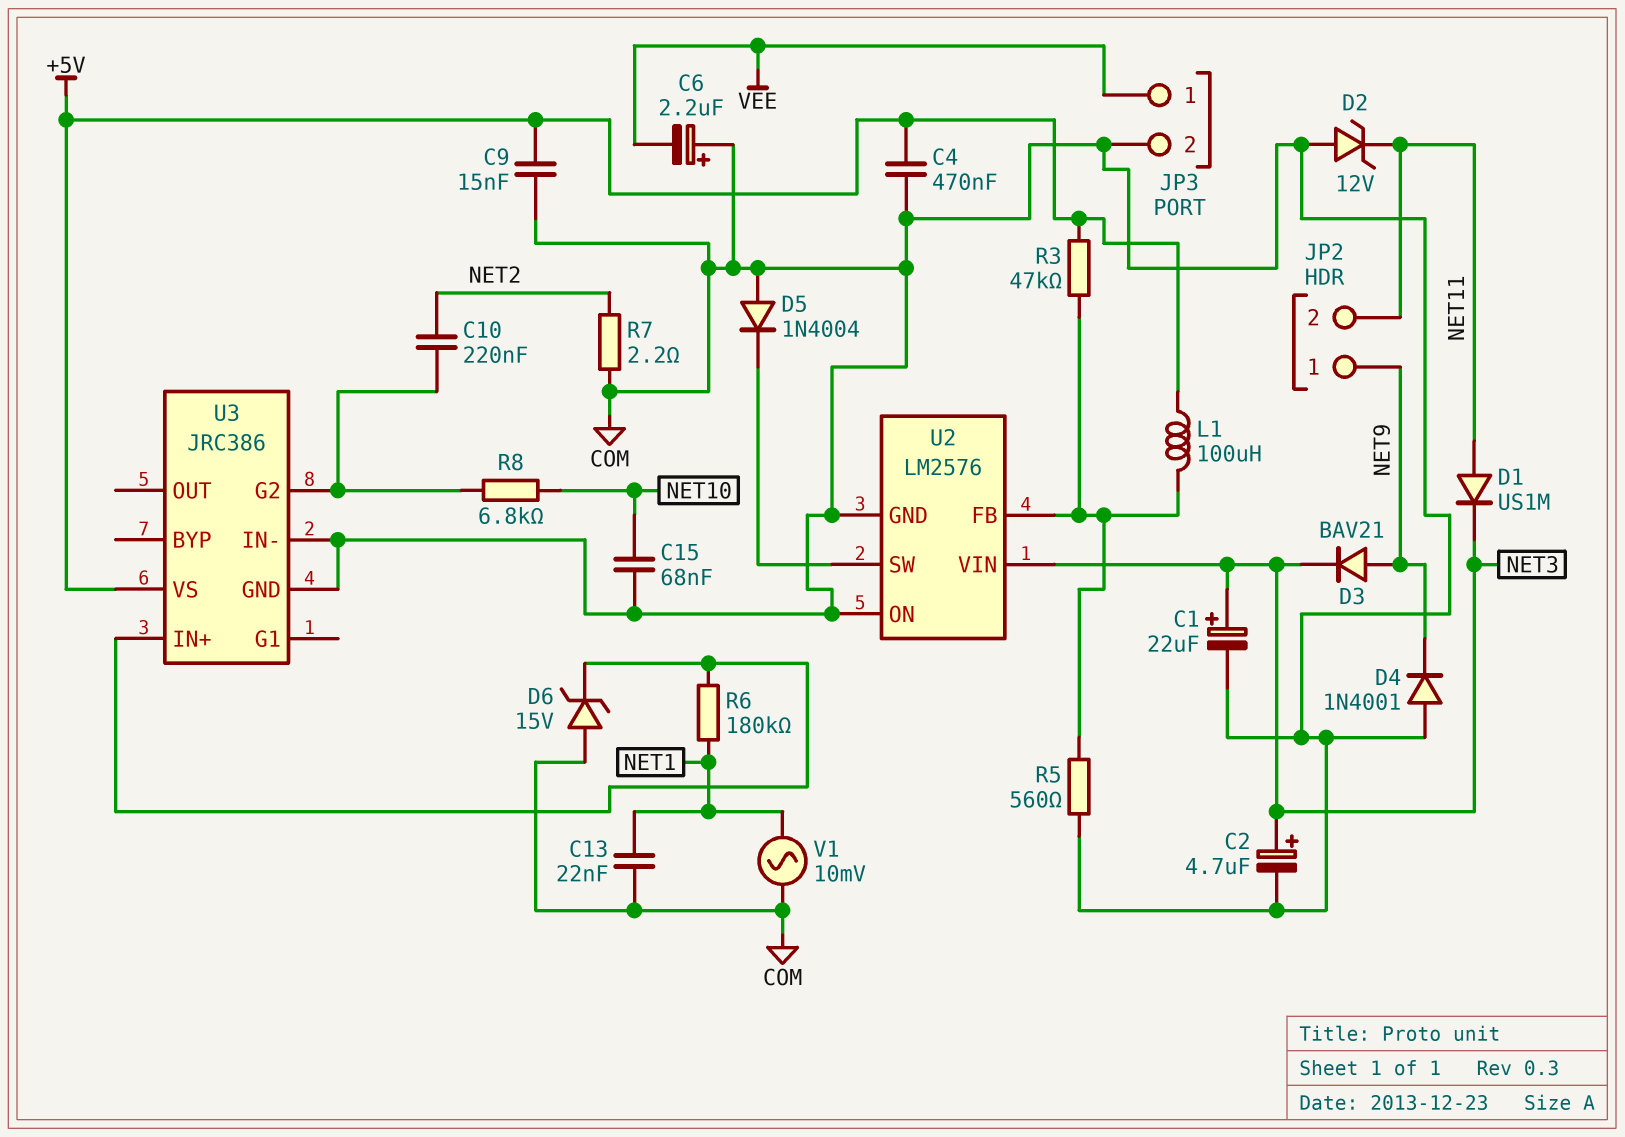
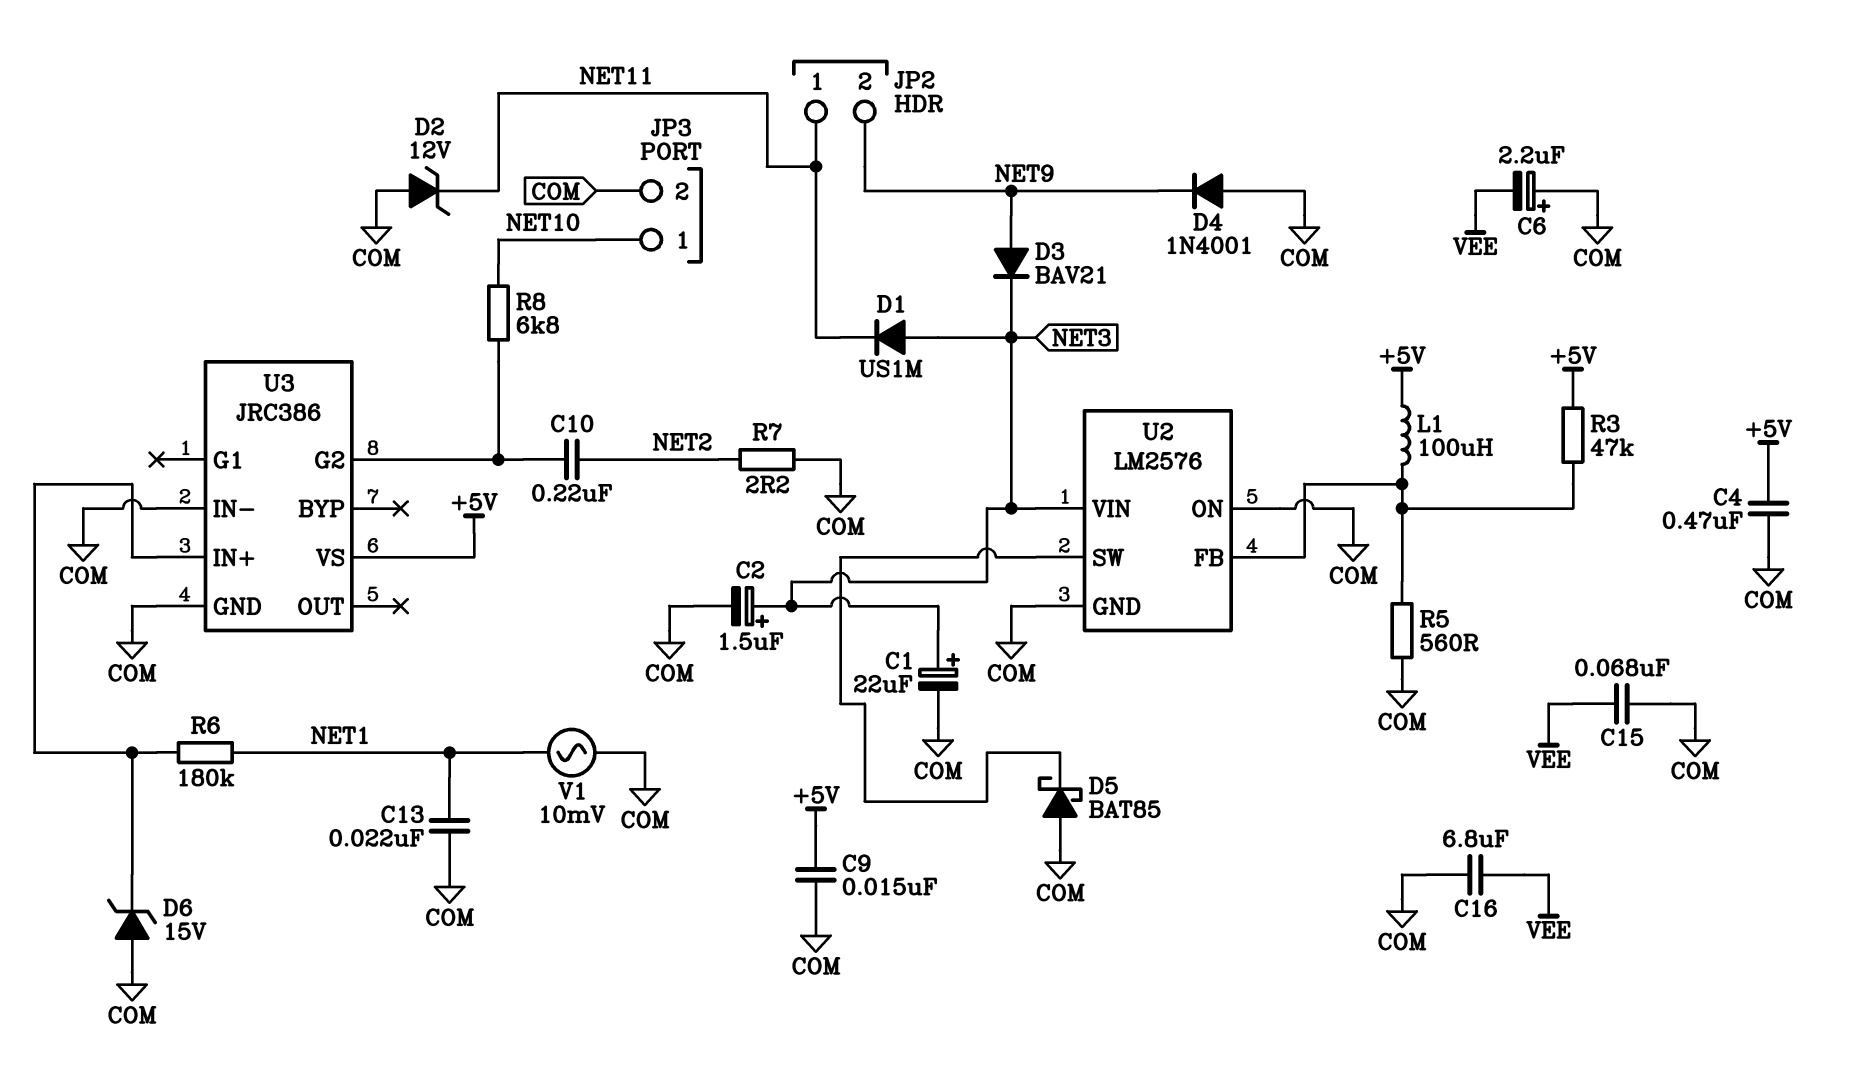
C2: 4.7uF (plus NET3, minus COM) -> 1.5uF (plus NET3, minus COM)
C15: 68nF (COM, NET10) -> 68nF (COM, VEE)
C16: none -> 6.8uF (COM, VEE)
D1: diode US1M (A NET11, K NET3) -> diode US1M (A NET3, K NET11)
D5: diode 1N4004 (A COM, K U2/SW) -> schottky BAT85 (A COM, K U2/SW)
JP2 pin 1: NET9 -> NET11
JP2 pin 2: NET11 -> NET9
JP3 pin 1: VEE -> NET10

